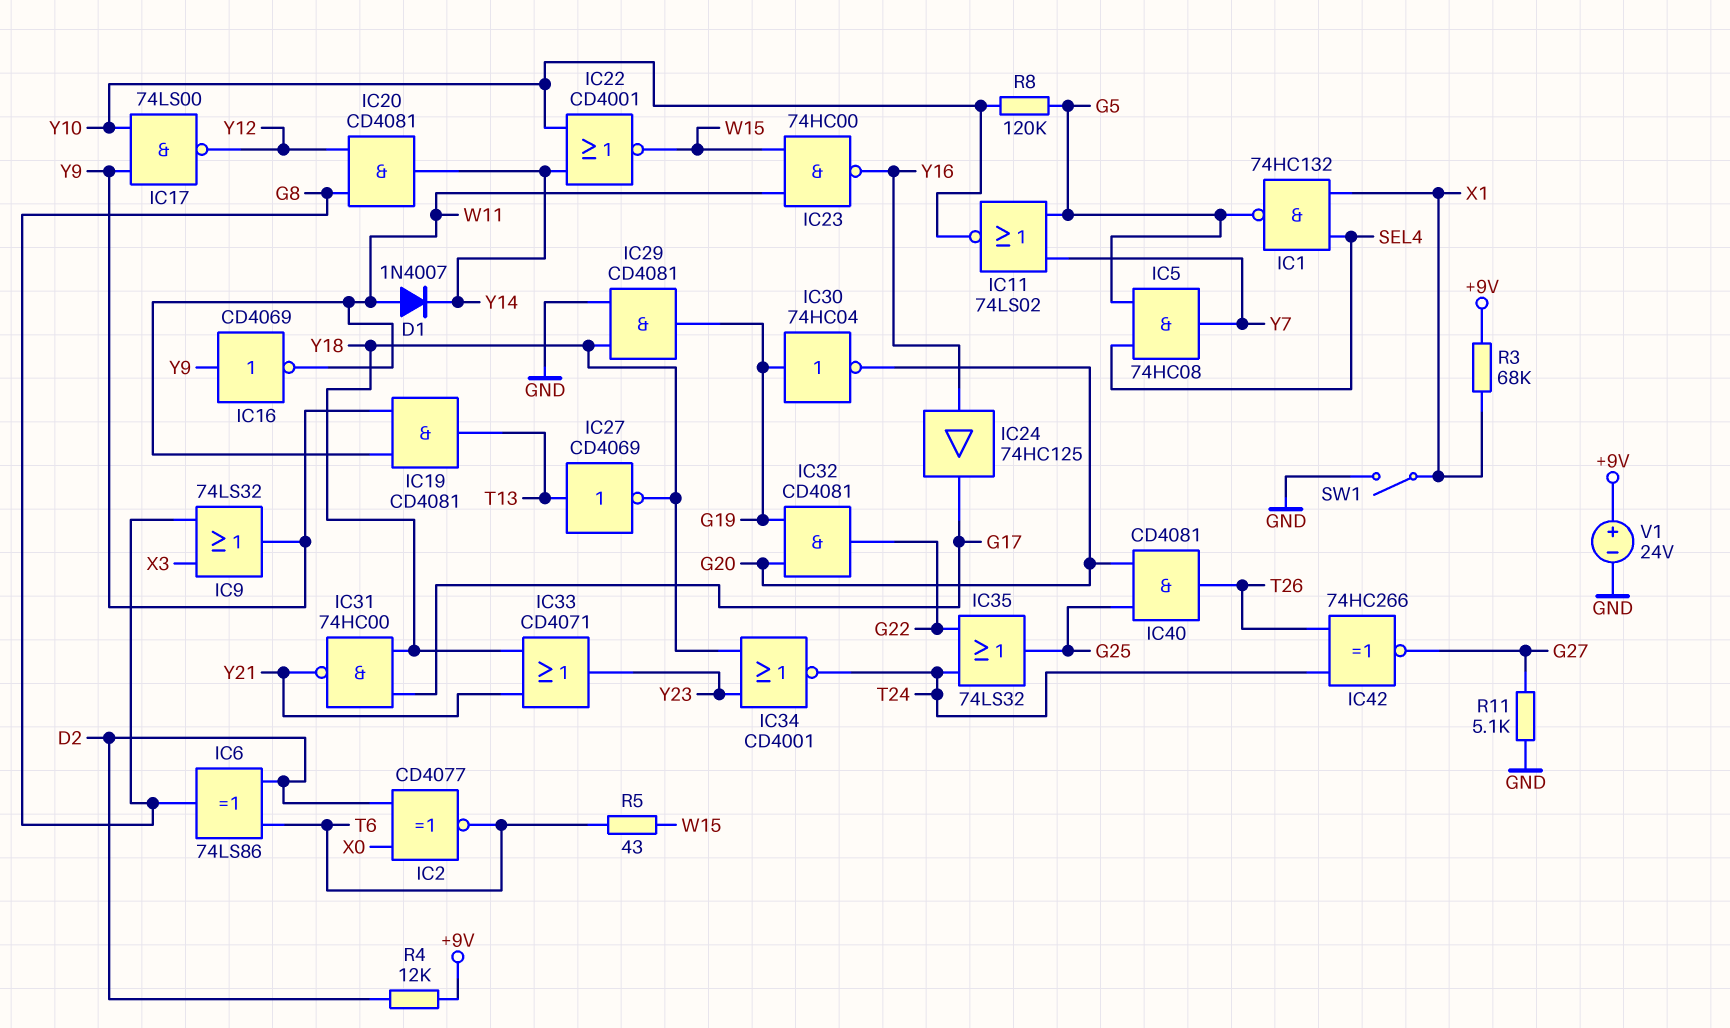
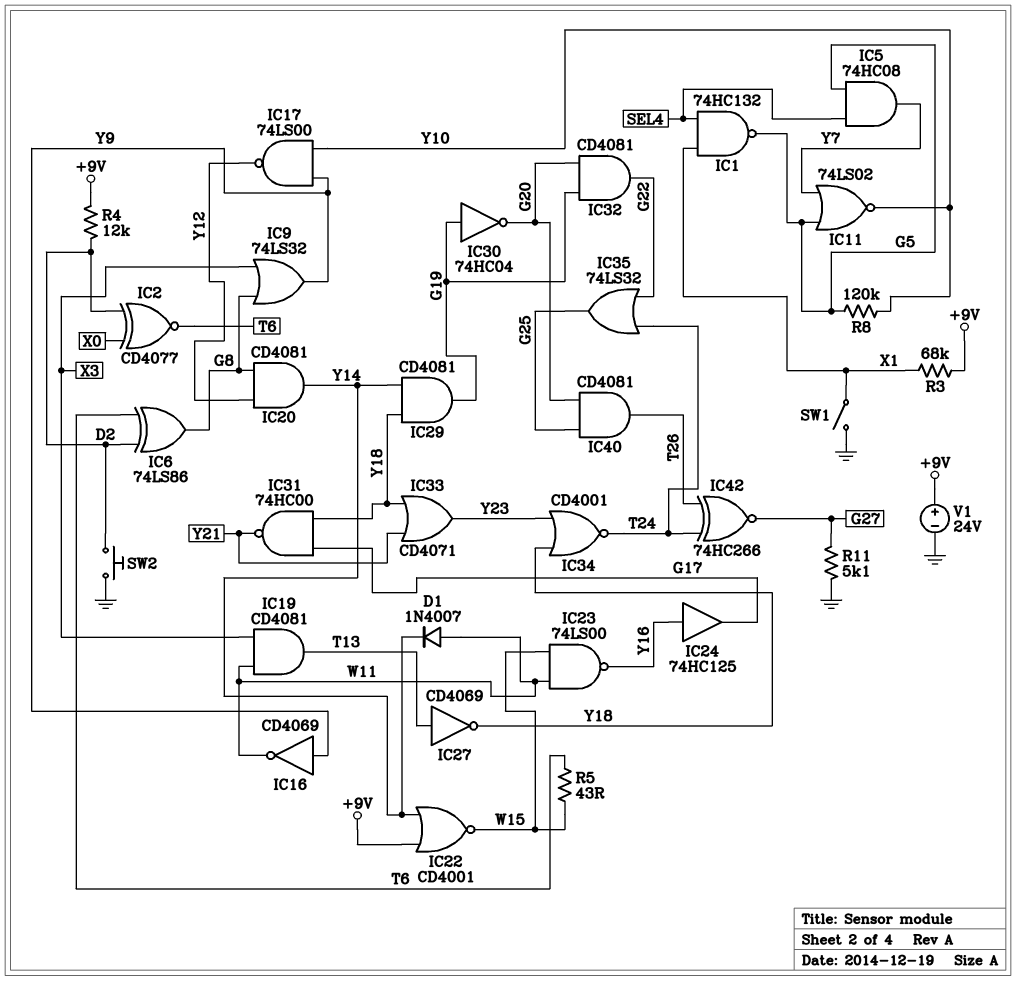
IC19: AND CD4081 (in W11, in Y9, out T13) -> AND CD4081 (in W11, in X3, out T13)
IC22: NOR CD4001 (in Y10, in Y14, out W15) -> NOR CD4001 (in +9V, in Y14, out W15)
IC23: NAND 74HC00 (in W11, in W15, out Y16) -> NAND 74LS00 (in W11, in W15, out Y16)
IC29: AND CD4081 (in GND, in Y18, out G19) -> AND CD4081 (in Y14, in Y18, out G19)
SW2: none -> button (D2, GND)

